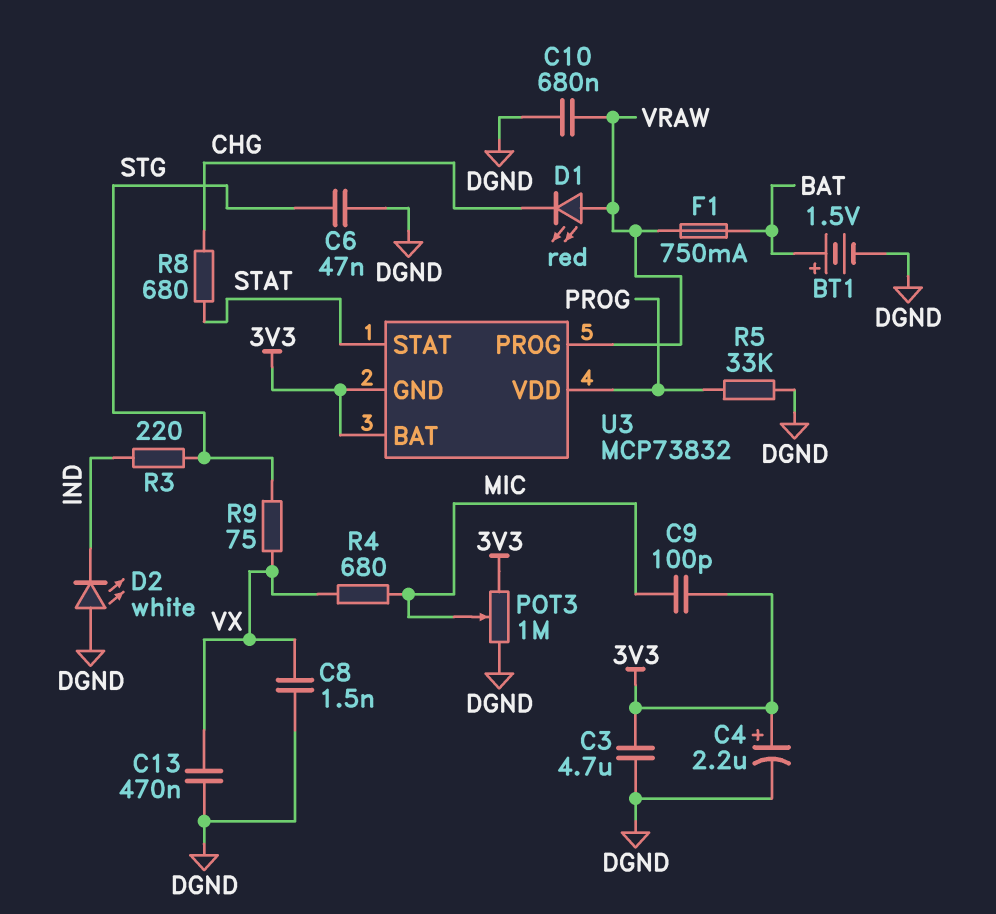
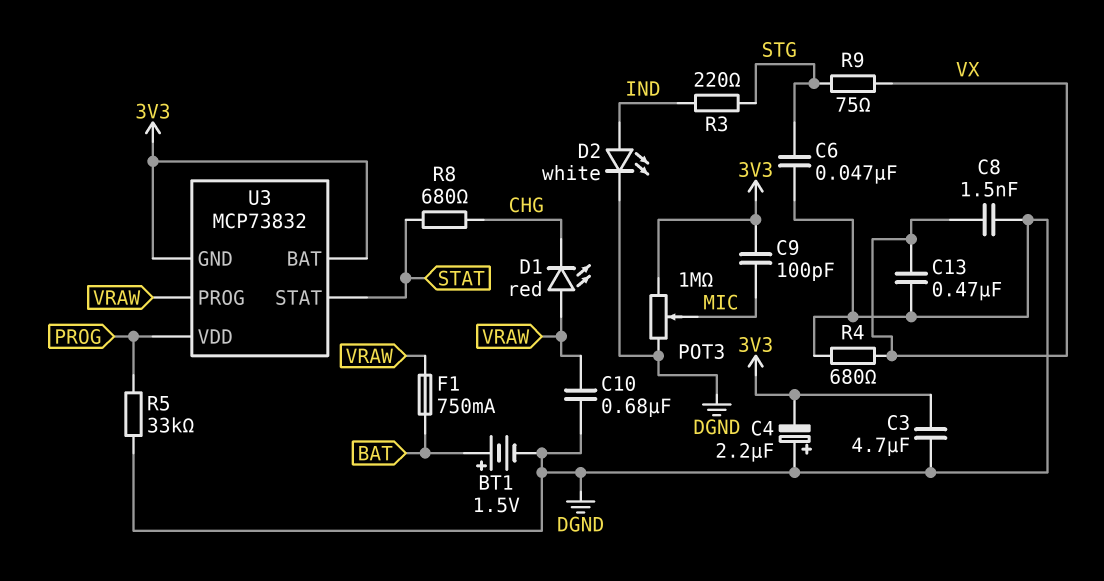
C4: 2.2uF (plus 3V3, minus DGND) -> 2.2uF (plus DGND, minus 3V3)
D2: LED white (A DGND, K IND) -> LED white (A IND, K DGND)
R4: 680 (MIC, VX) -> 680 (DGND, VX)

